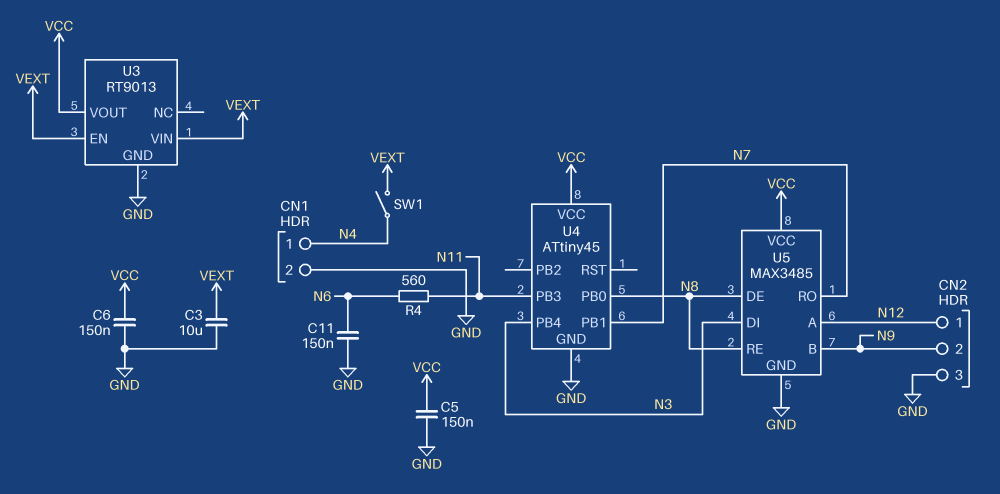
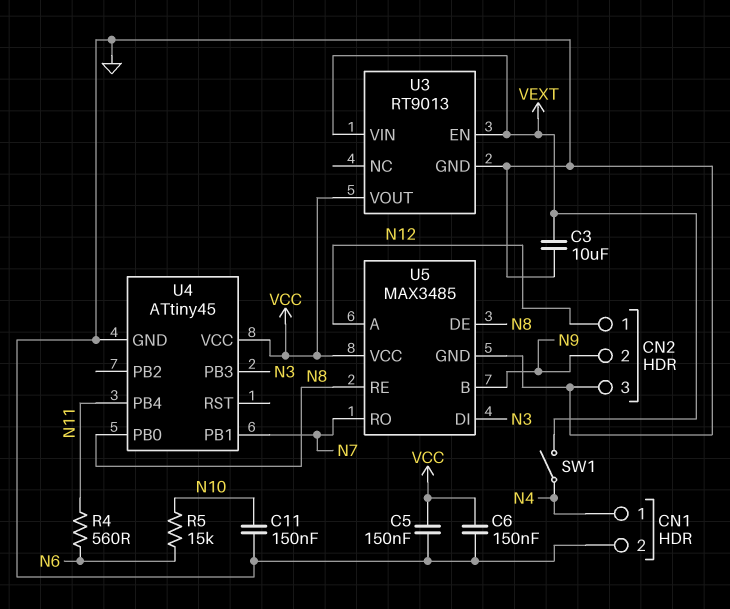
C11: 150nF (GND, N6) -> 150nF (GND, N10)
R5: none -> 15k (N6, N10)
U4 pin PB3: N11 -> N3
U4 pin PB4: N3 -> N11

